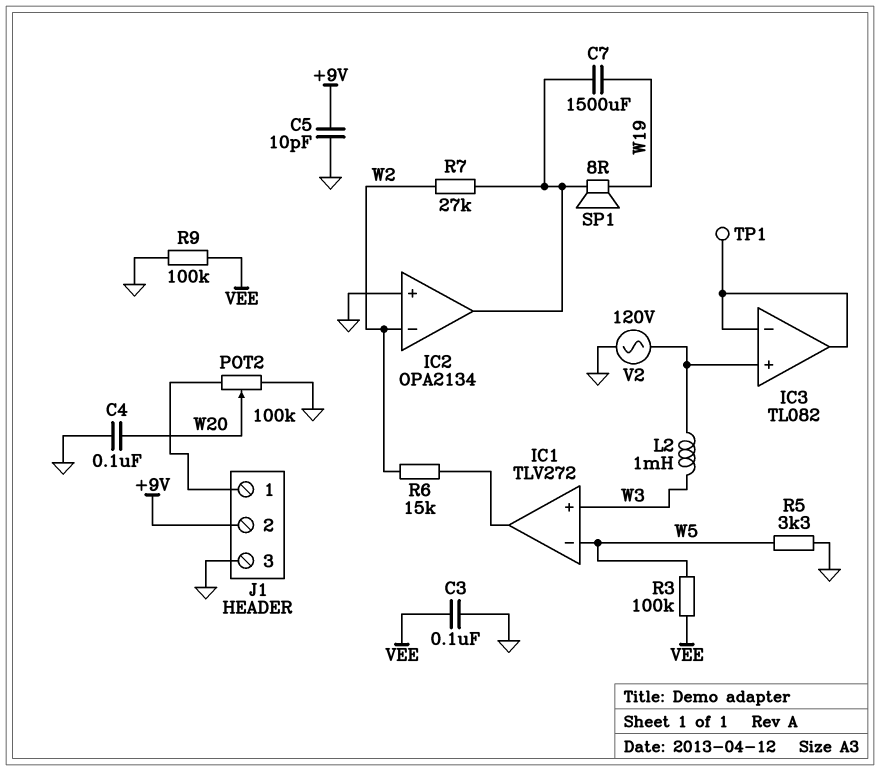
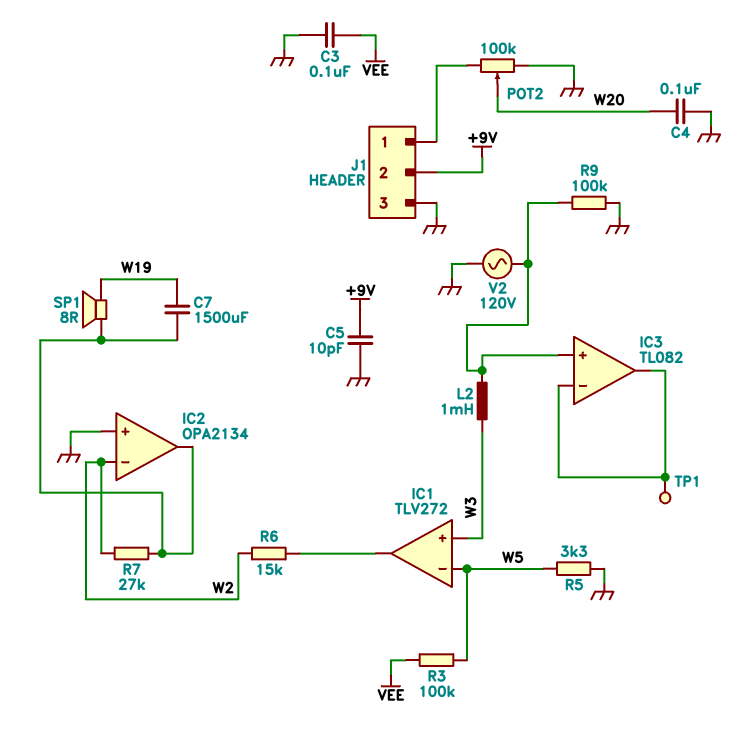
R9: 100k (GND, VEE) -> 100k (GND, IC3/in+)

